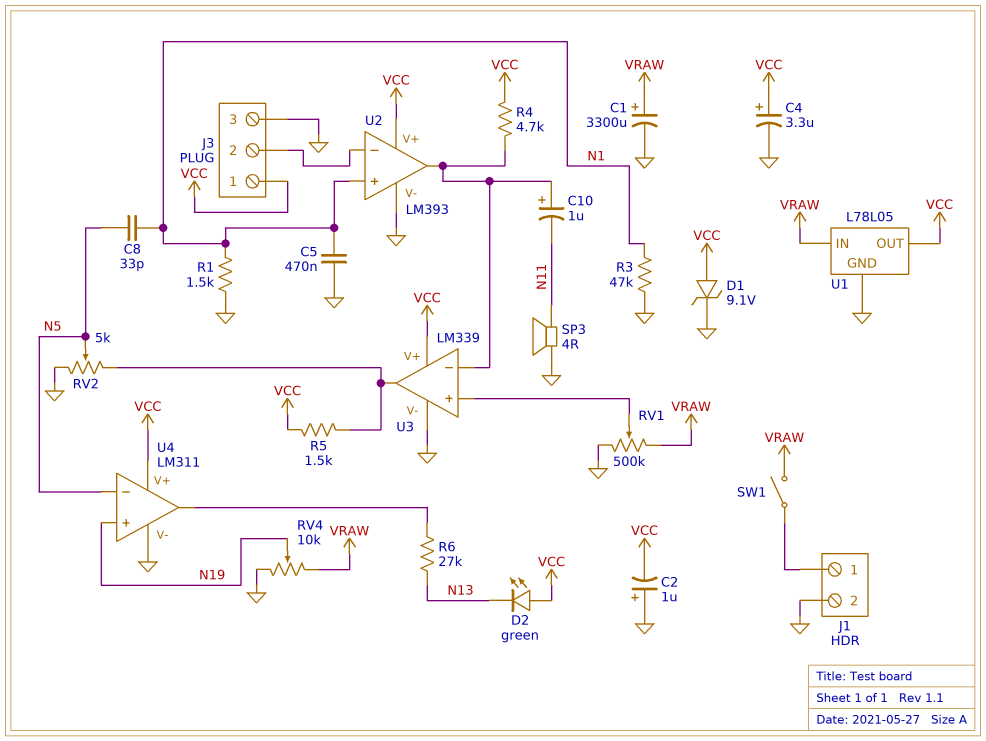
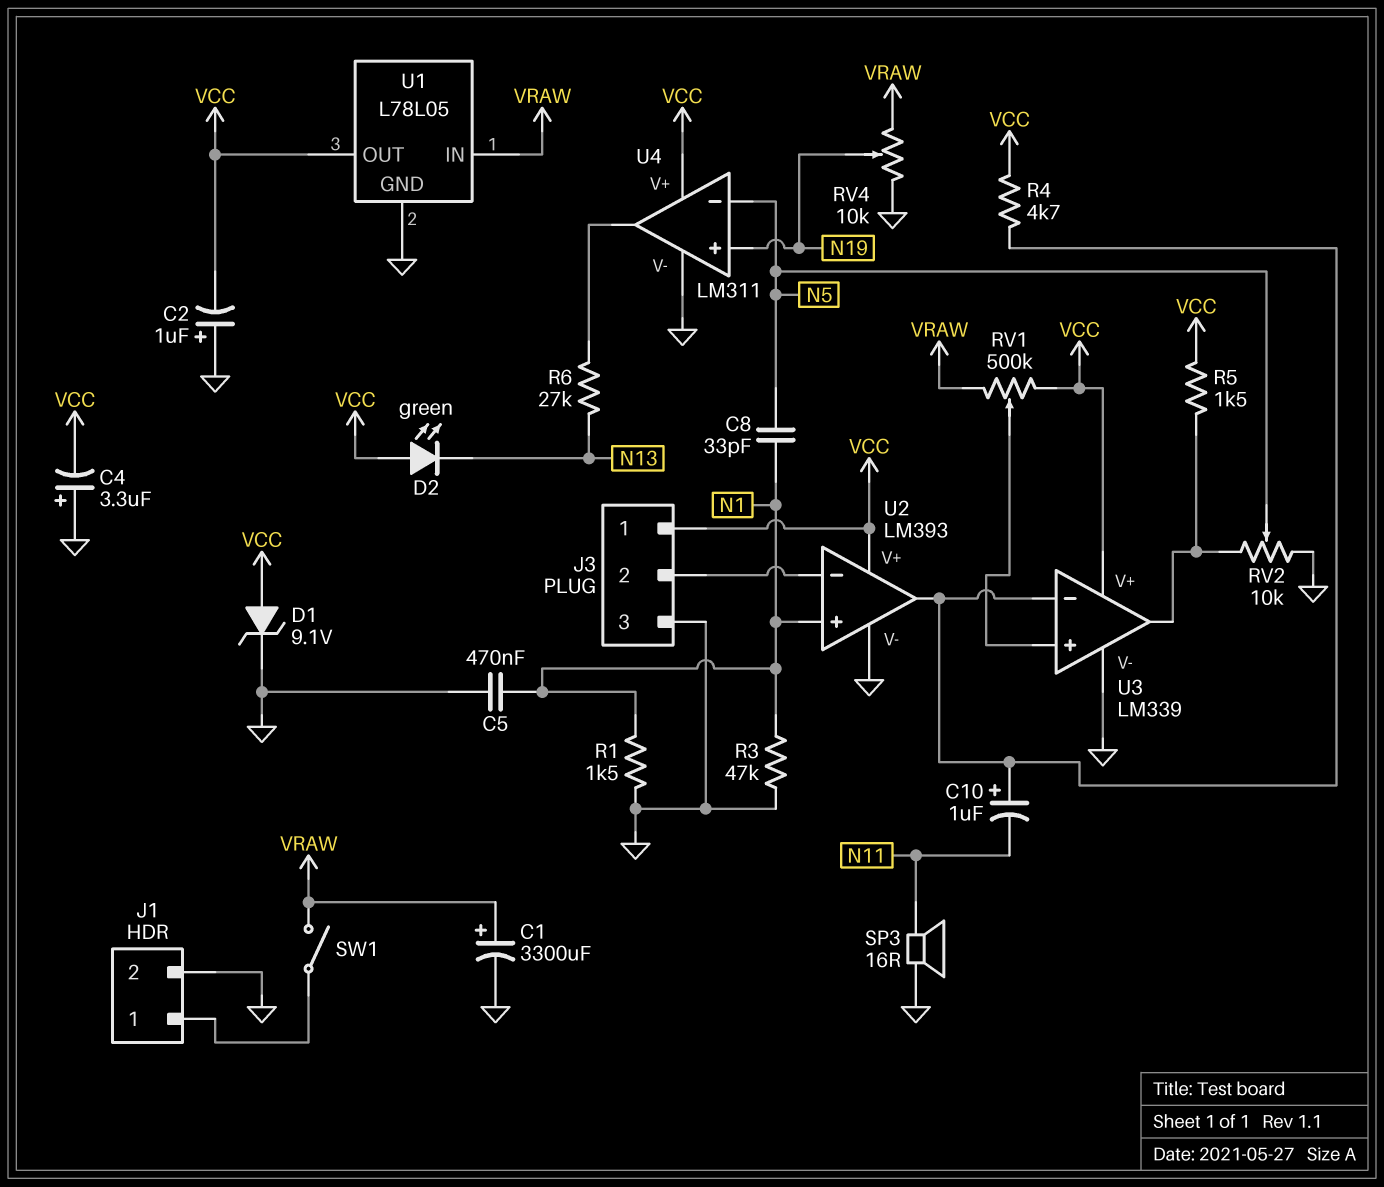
C4: 3.3uF (plus VCC, minus GND) -> 3.3uF (plus GND, minus VCC)
RV1: 500k (GND, VRAW, wiper U3/in+) -> 500k (VCC, VRAW, wiper U3/in+)
RV2: 5k (GND, U3/out, wiper N5) -> 10k (GND, U3/out, wiper N5)
SP3: speaker 4R (GND, N11) -> speaker 16R (GND, N11)

